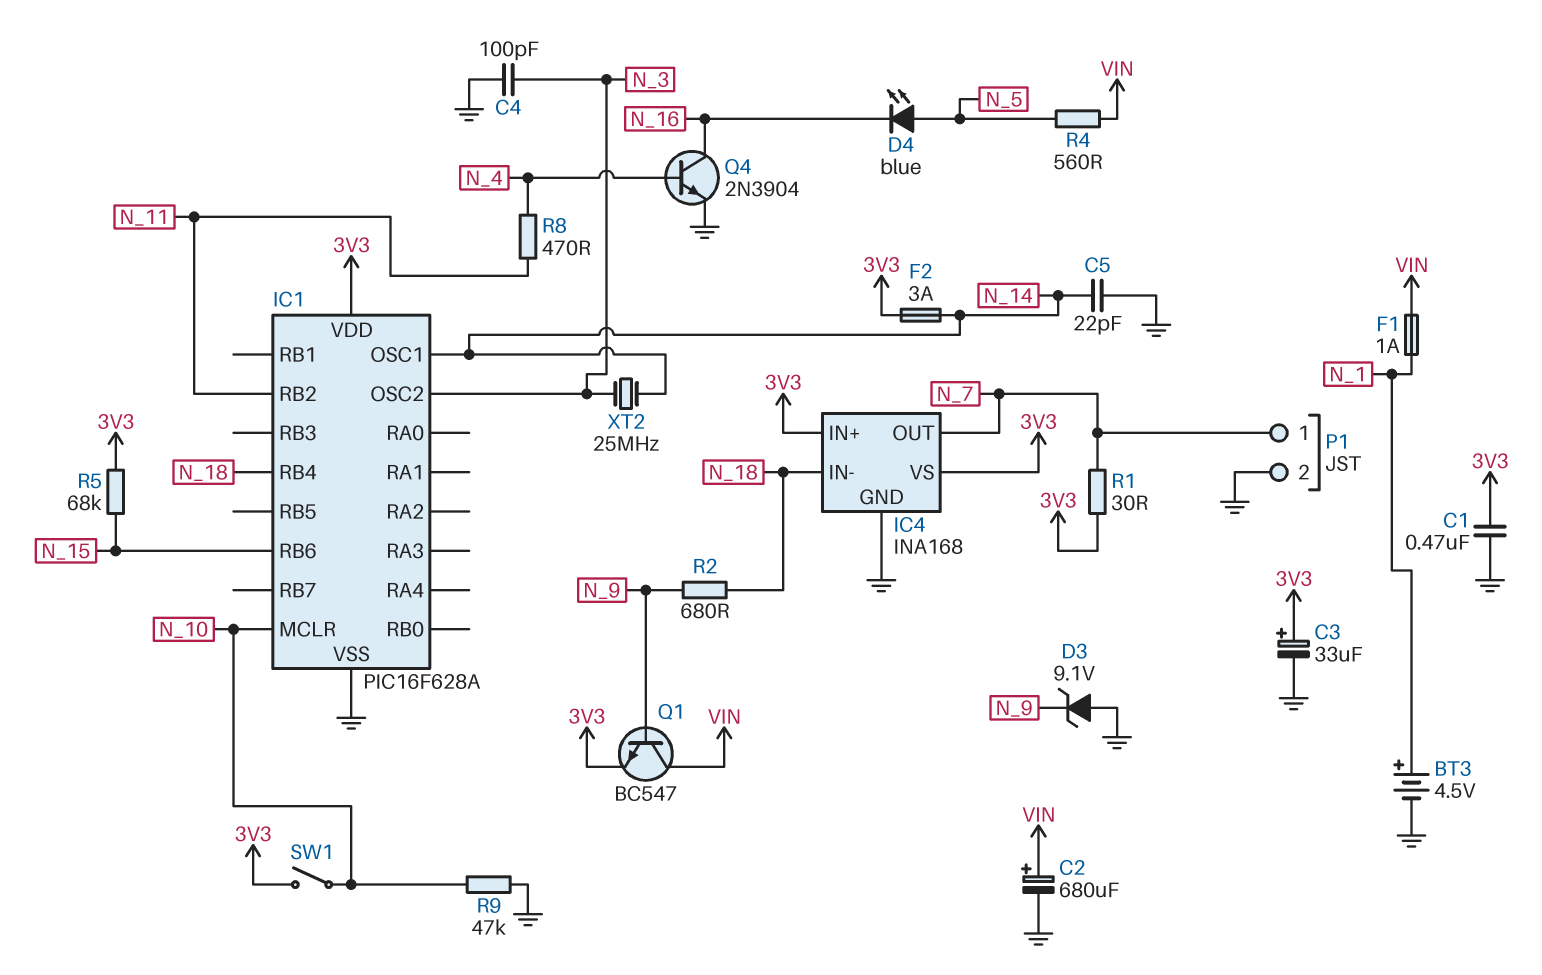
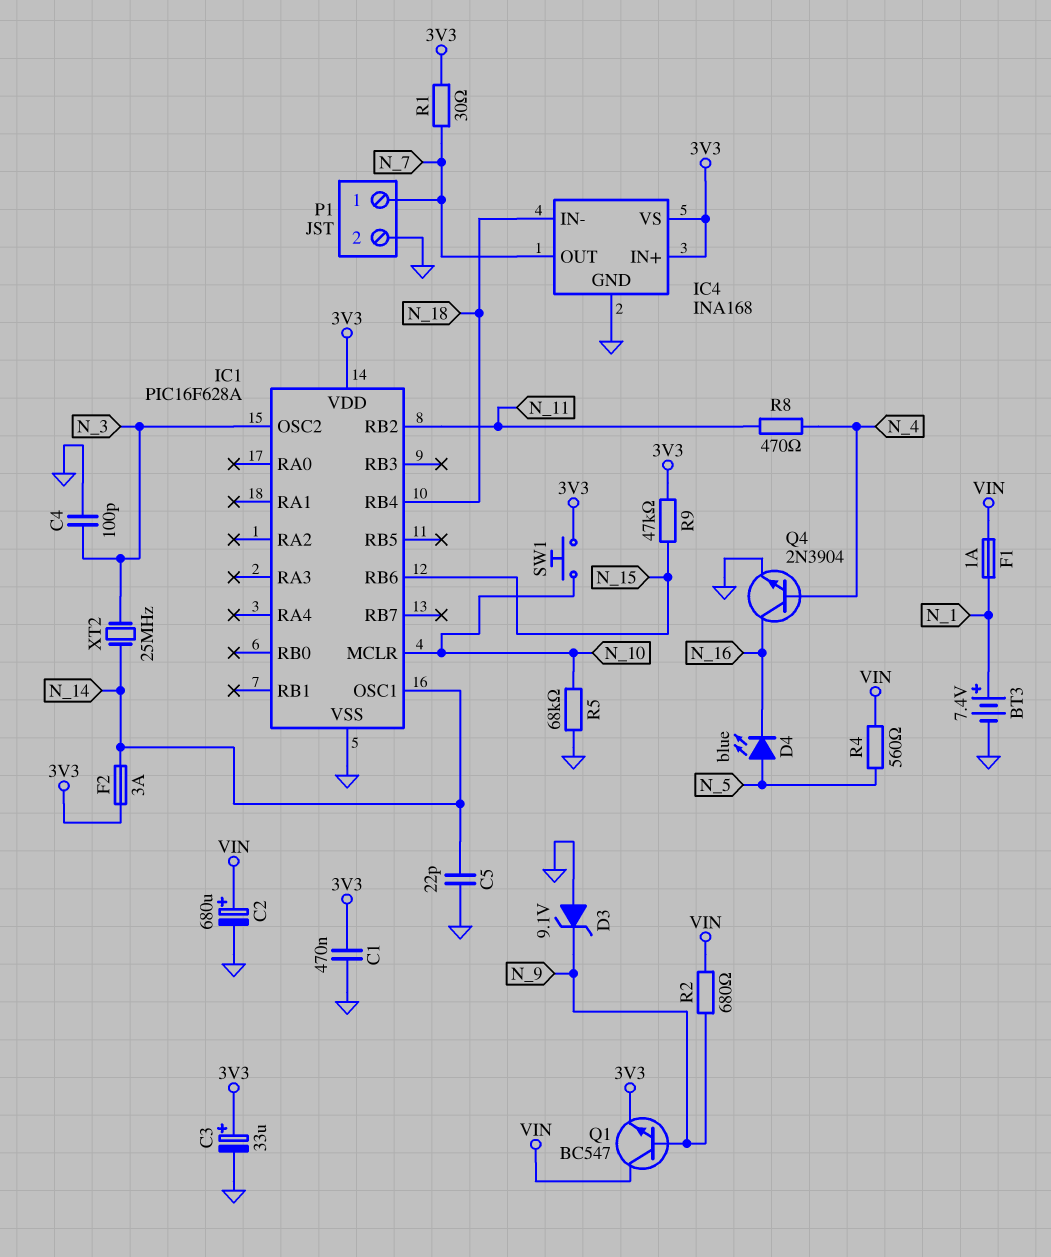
BT3: 4.5V (plus N_1, minus GND) -> 7.4V (plus N_1, minus GND)
R2: 680 (N_9, N_18) -> 680 (N_9, VIN)
R5: 68k (3V3, N_15) -> 68k (GND, N_10)
R9: 47k (GND, N_10) -> 47k (3V3, N_15)
SW1: switch (3V3, N_10) -> button (3V3, N_10)

